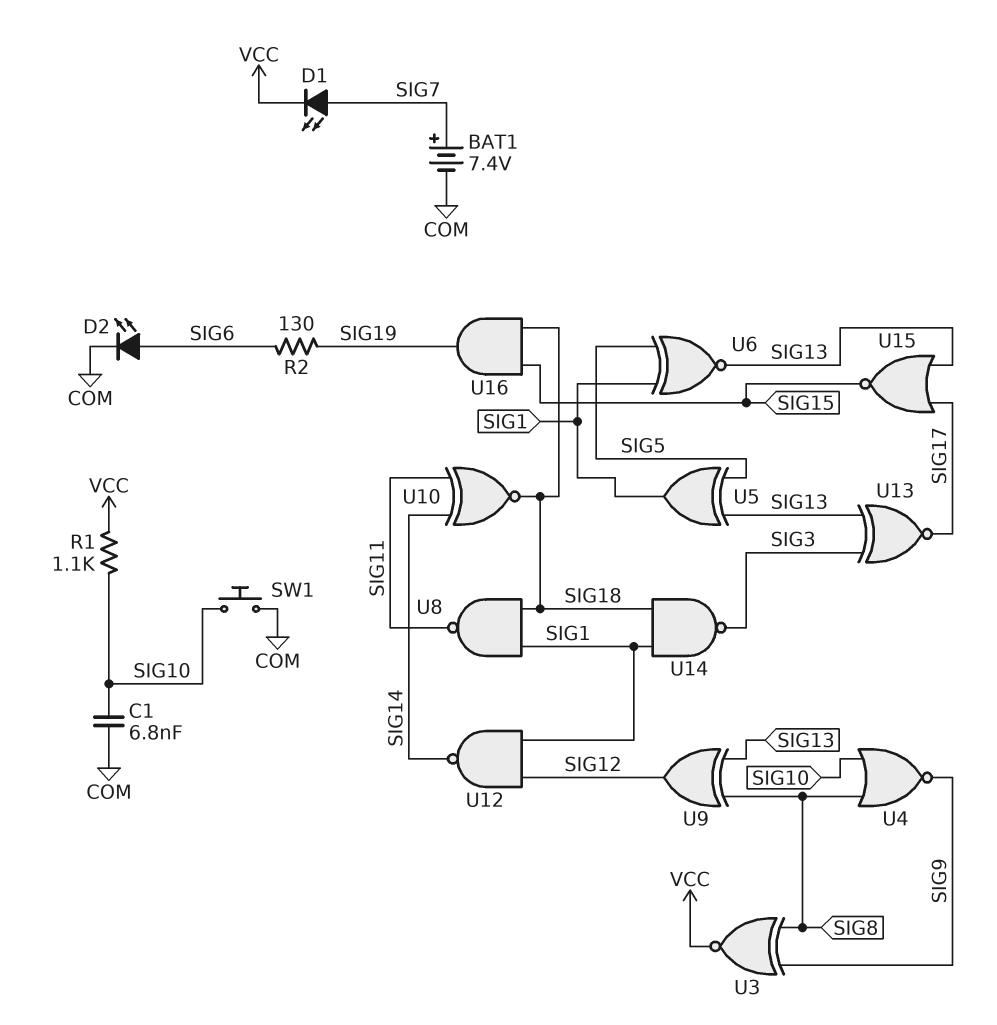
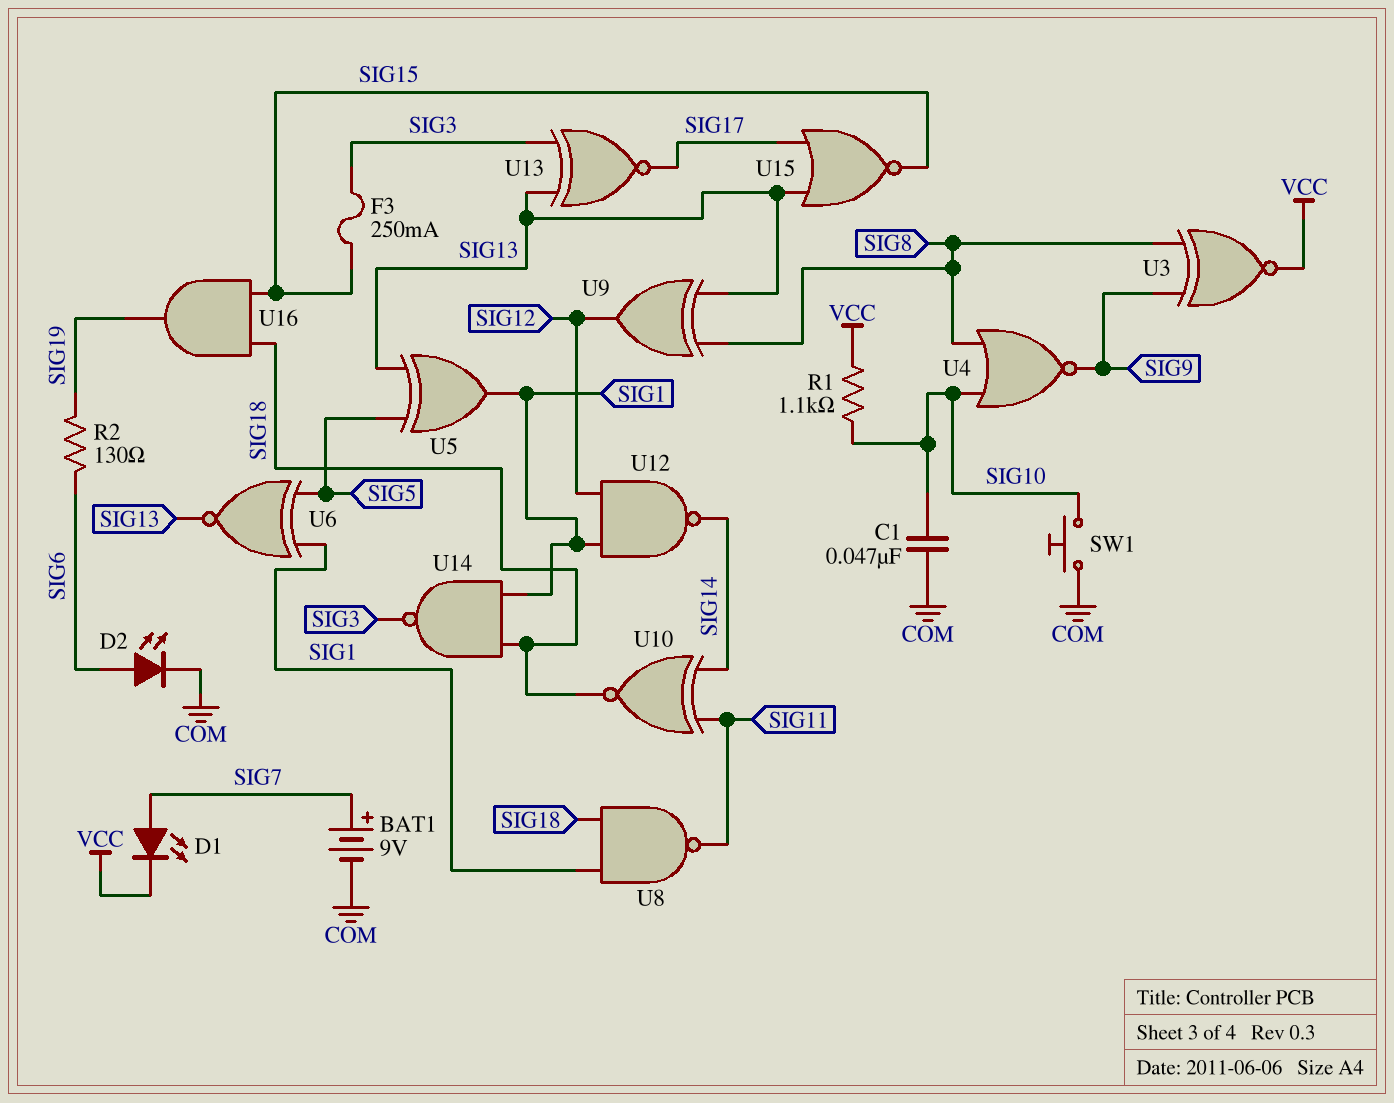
BAT1: 7.4V (plus SIG7, minus COM) -> 9V (plus SIG7, minus COM)
C1: 6.8nF (COM, SIG10) -> 47nF (COM, SIG10)
F3: none -> 250mA (SIG3, SIG15)

